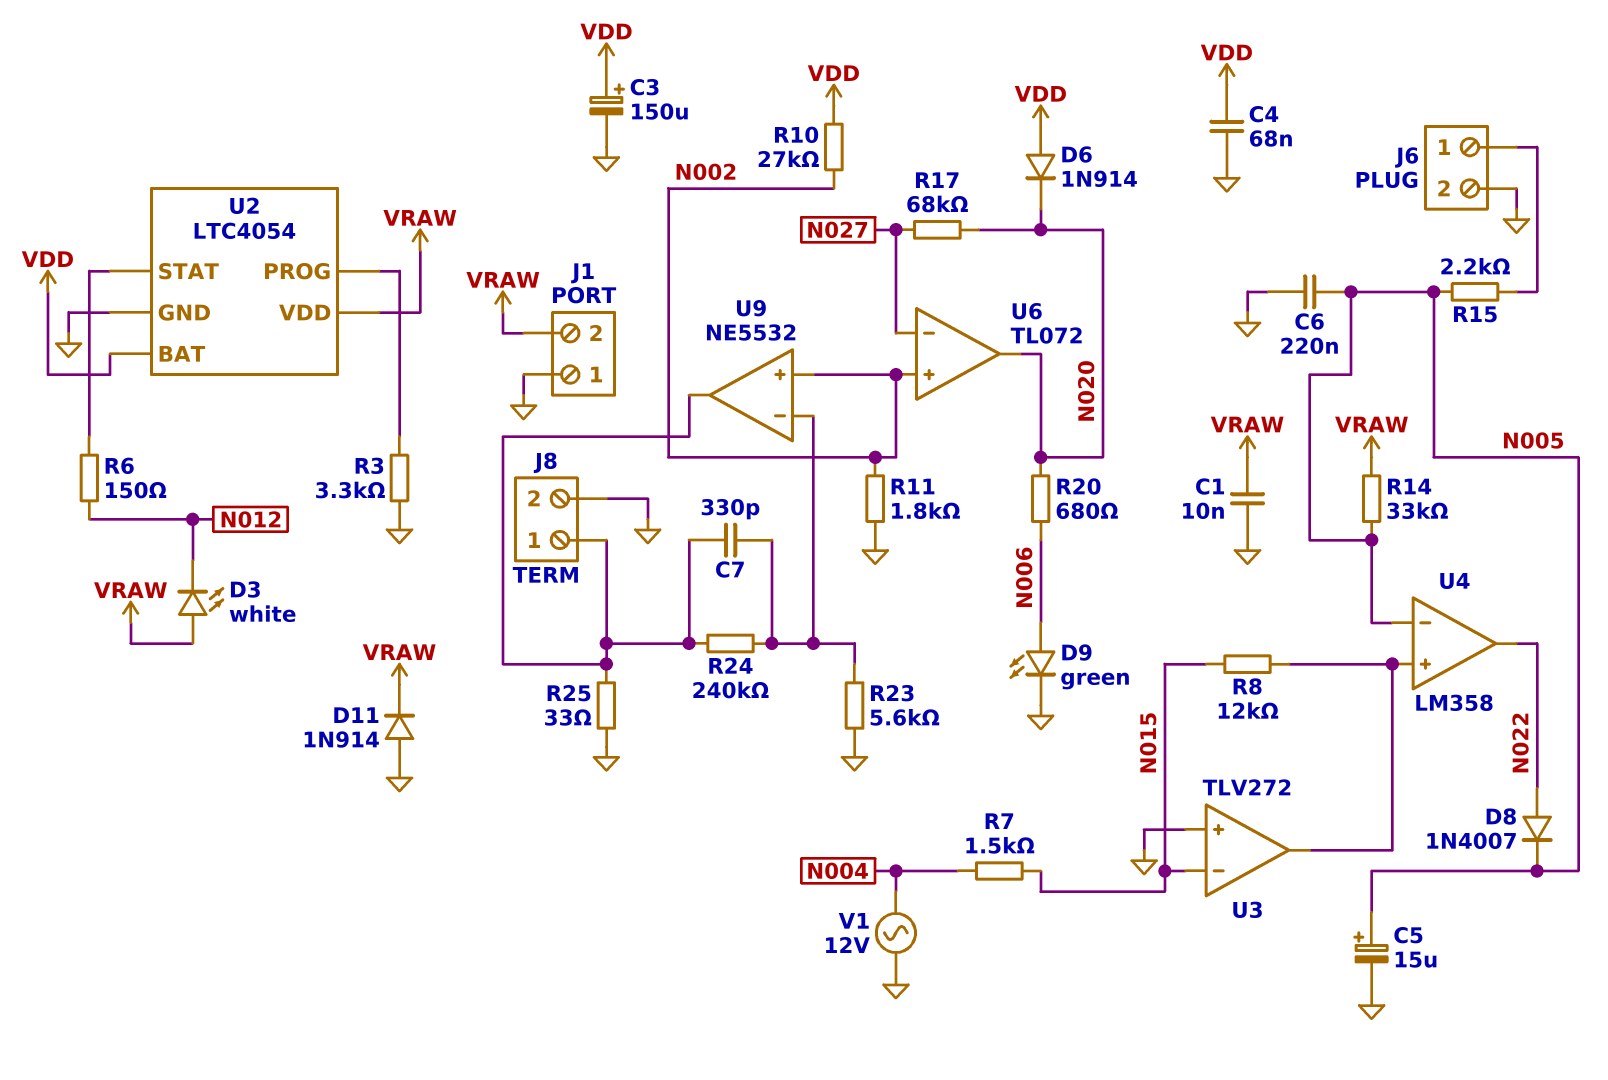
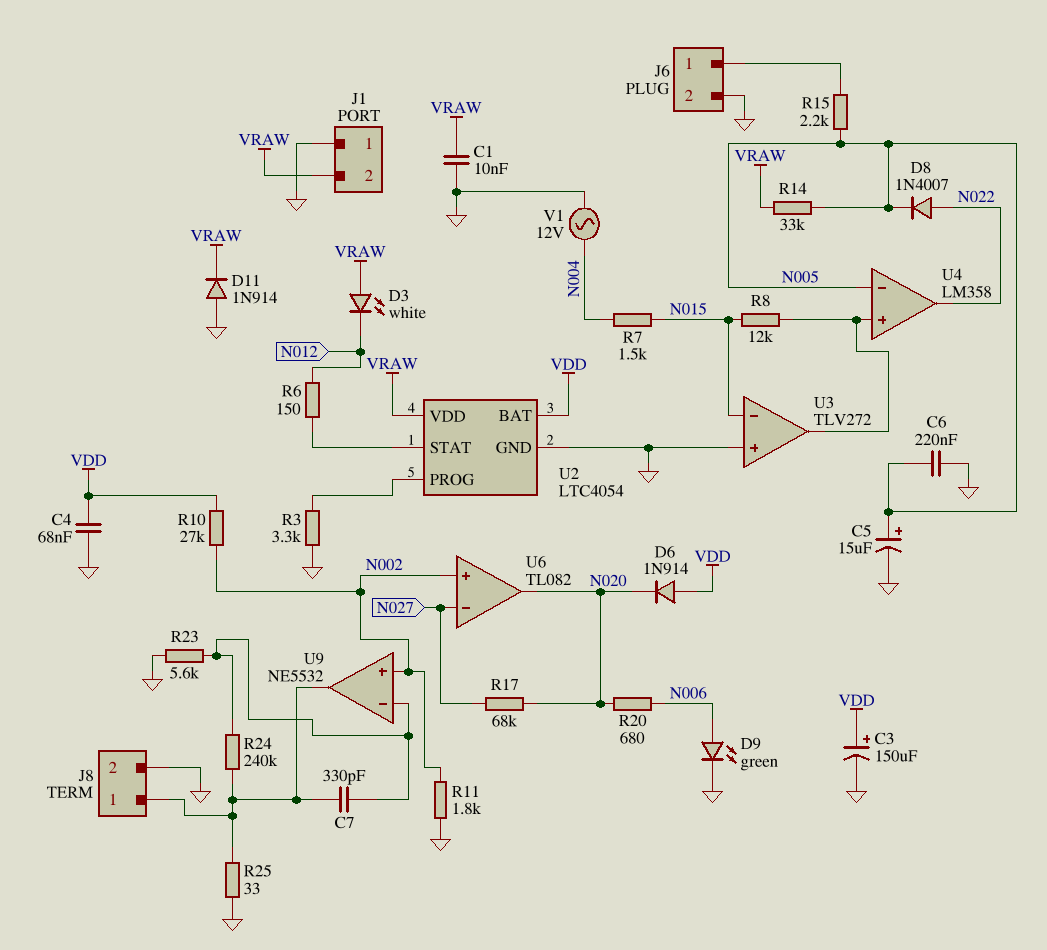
U6: TL072 -> TL082

